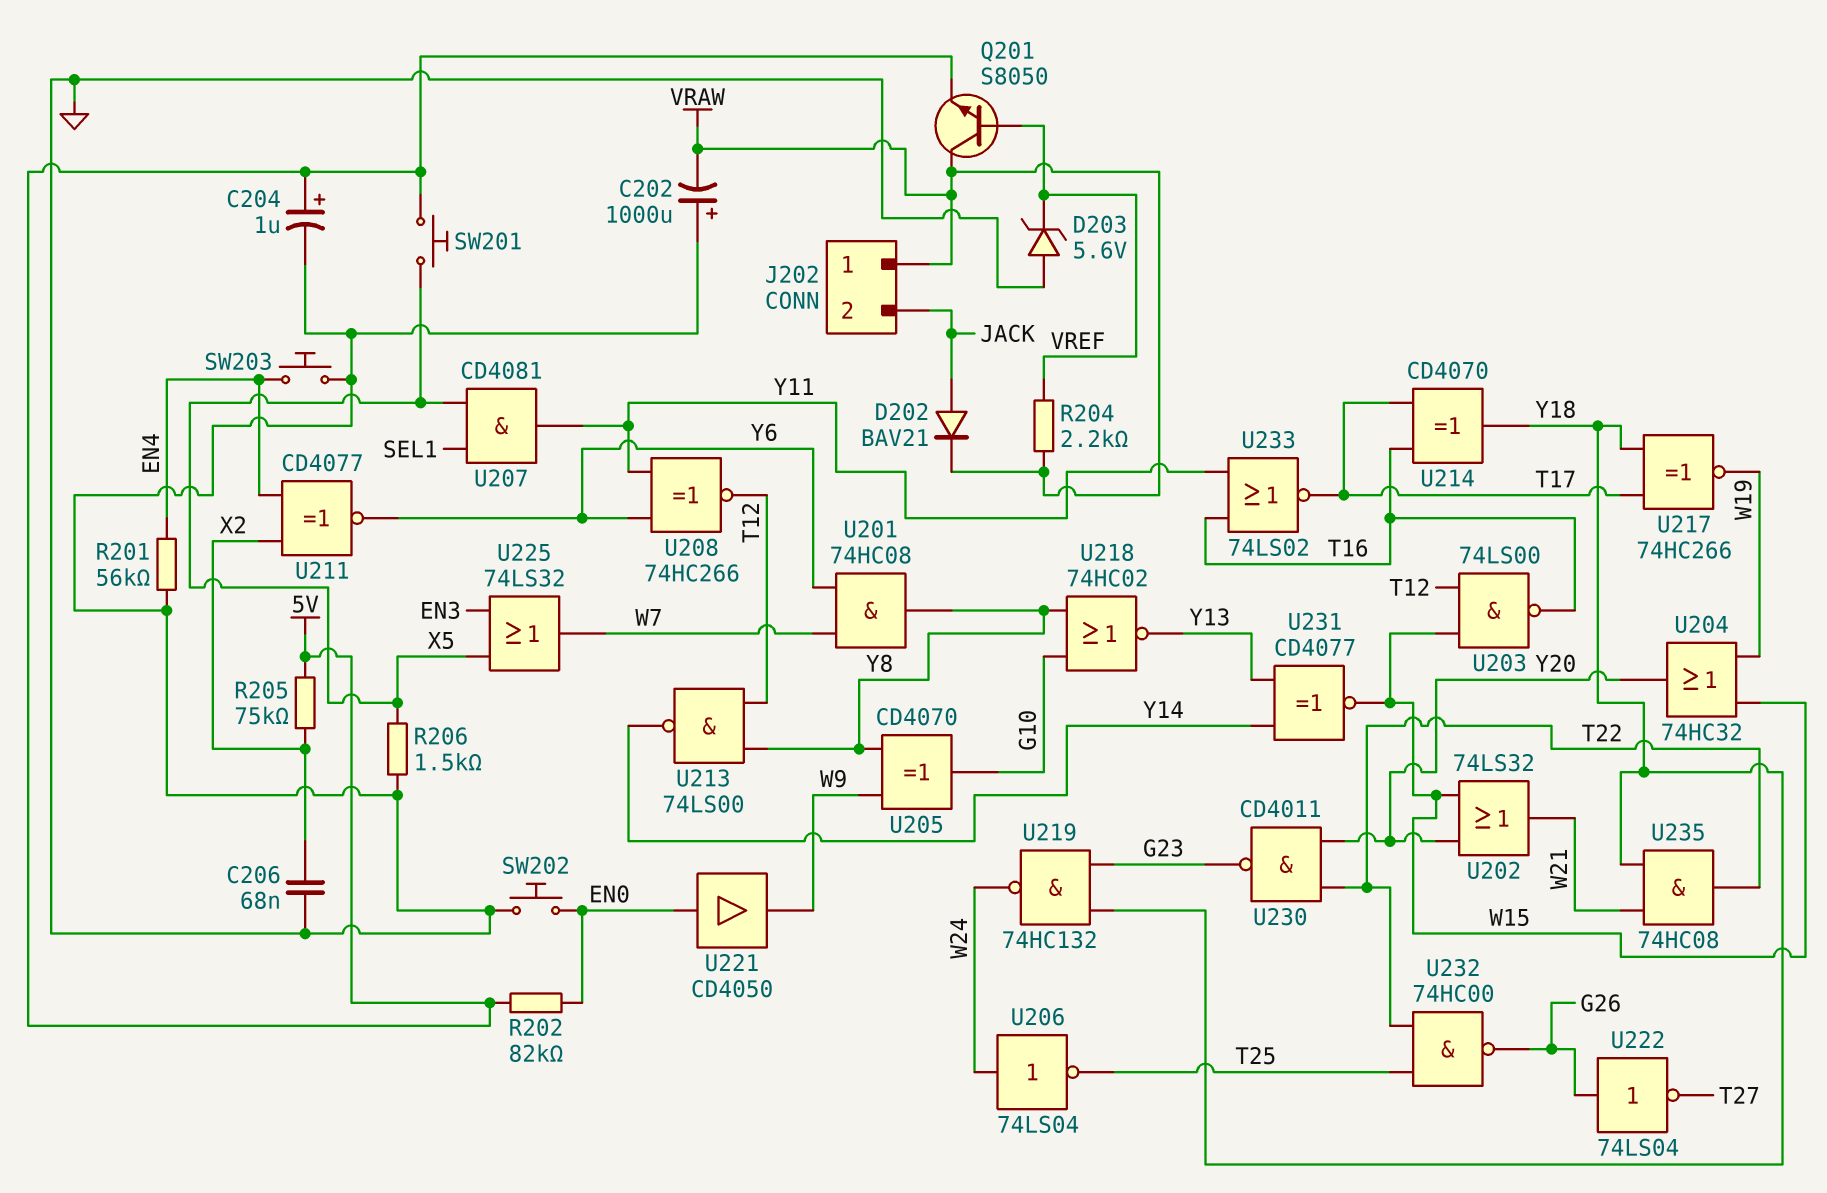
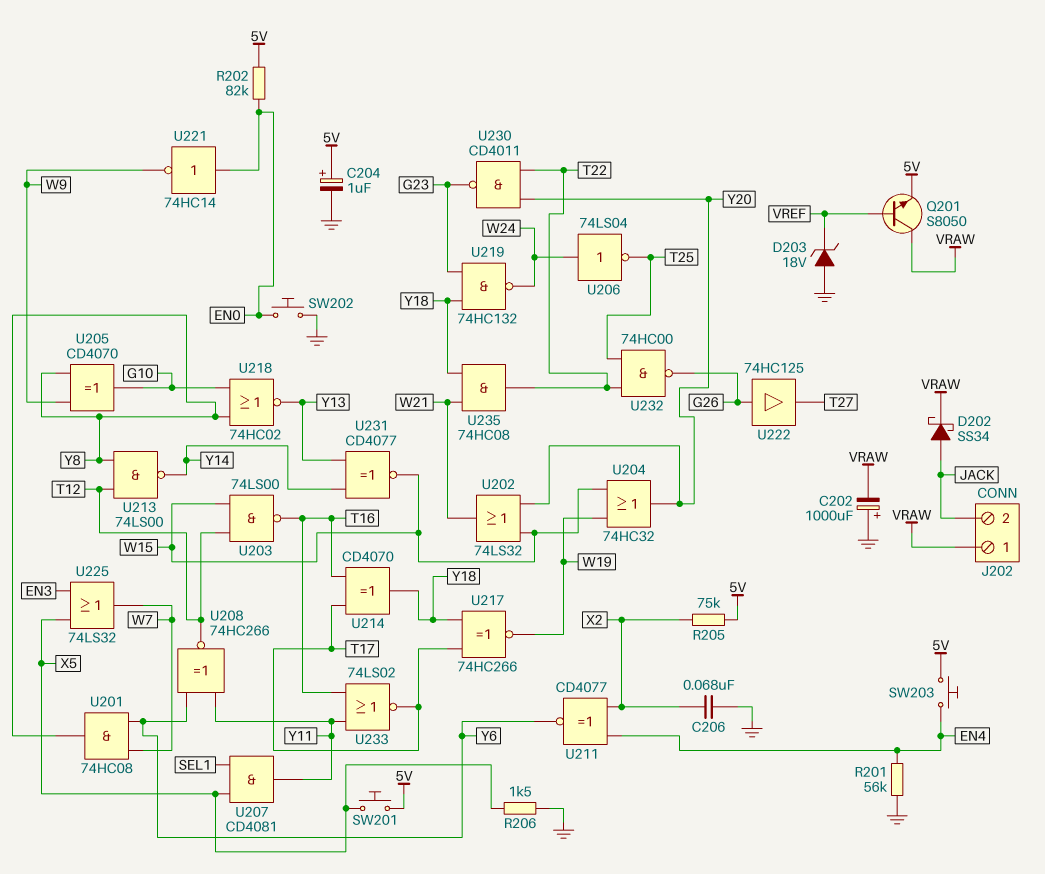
D202: diode BAV21 (A JACK, K VRAW) -> schottky SS34 (A JACK, K VRAW)
D203: zener 5.6V (A GND, K VREF) -> zener 18V (A GND, K VREF)
R204: 2.2k (VRAW, VREF) -> none
SW203: button (EN4, GND) -> button (5V, EN4)
U221: buffer CD4050 (in EN0, out W9) -> NOT 74HC14 (in EN0, out W9)
U222: NOT 74LS04 (in G26, out T27) -> buffer 74HC125 (in G26, out T27)

